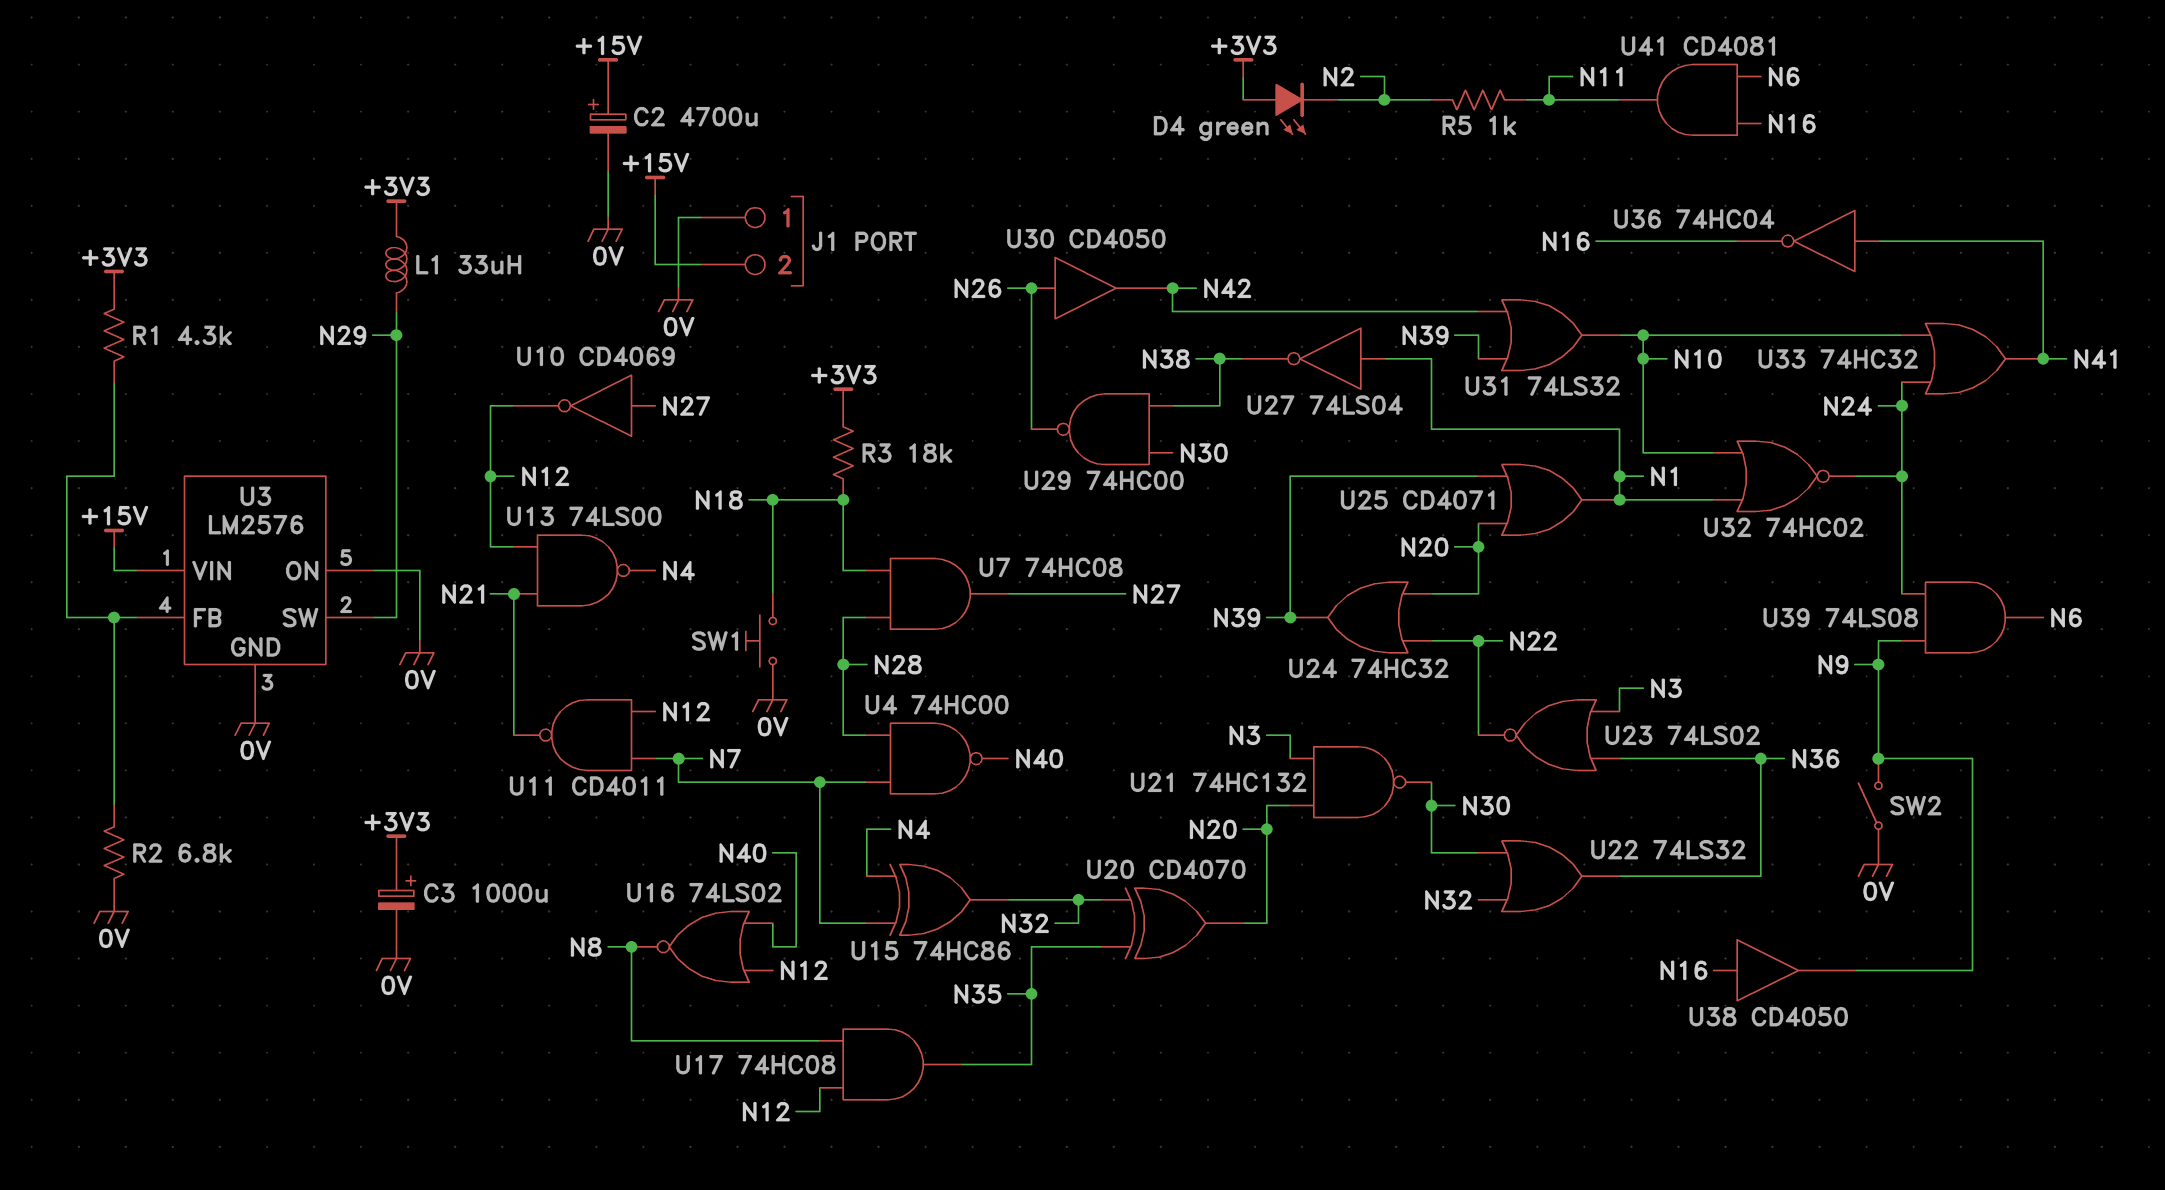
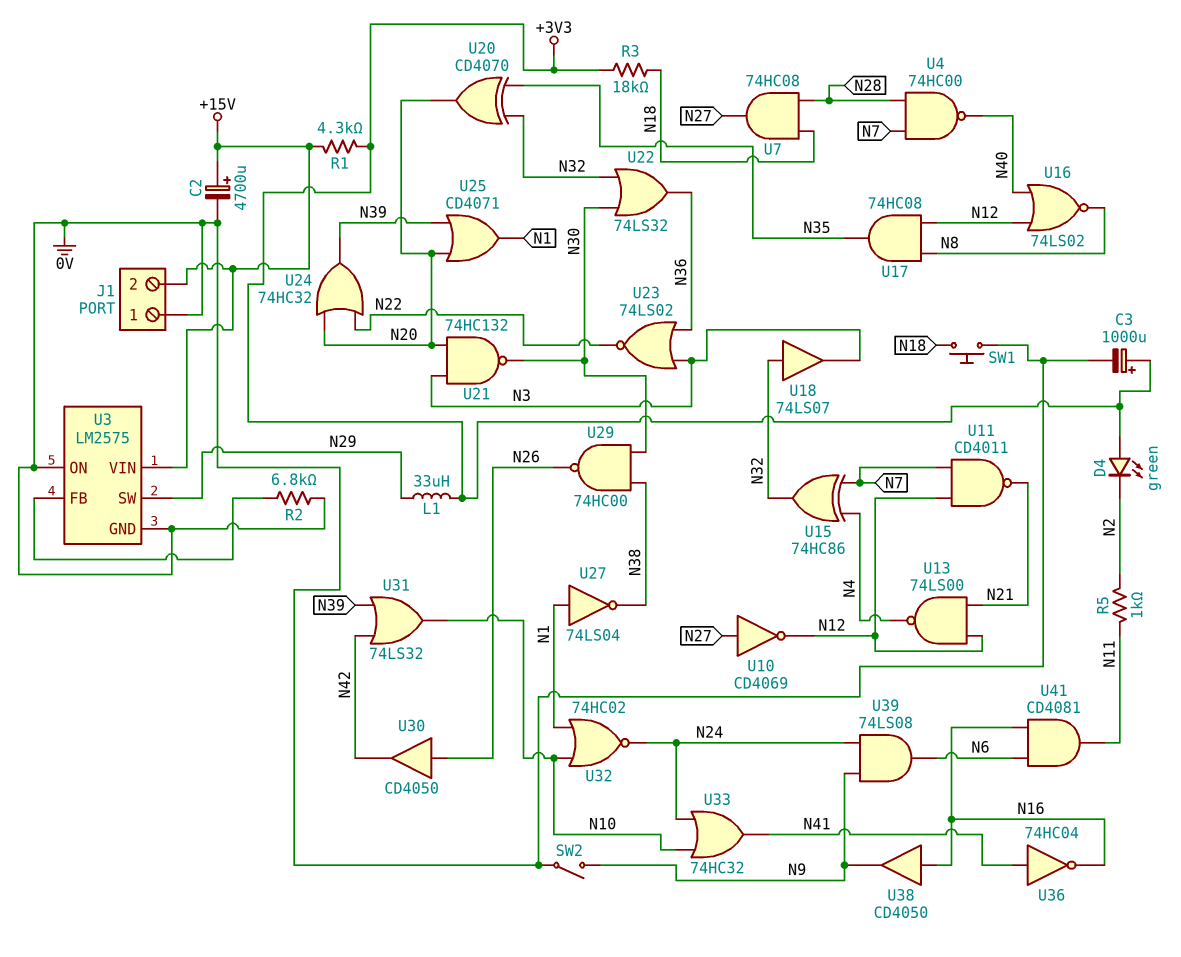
R1: 4.3k (+3V3, U3/FB) -> 4.3k (+3V3, +15V)
U3: LM2576 -> LM2575
U18: none -> buffer 74LS07 (in N32, out N3)

